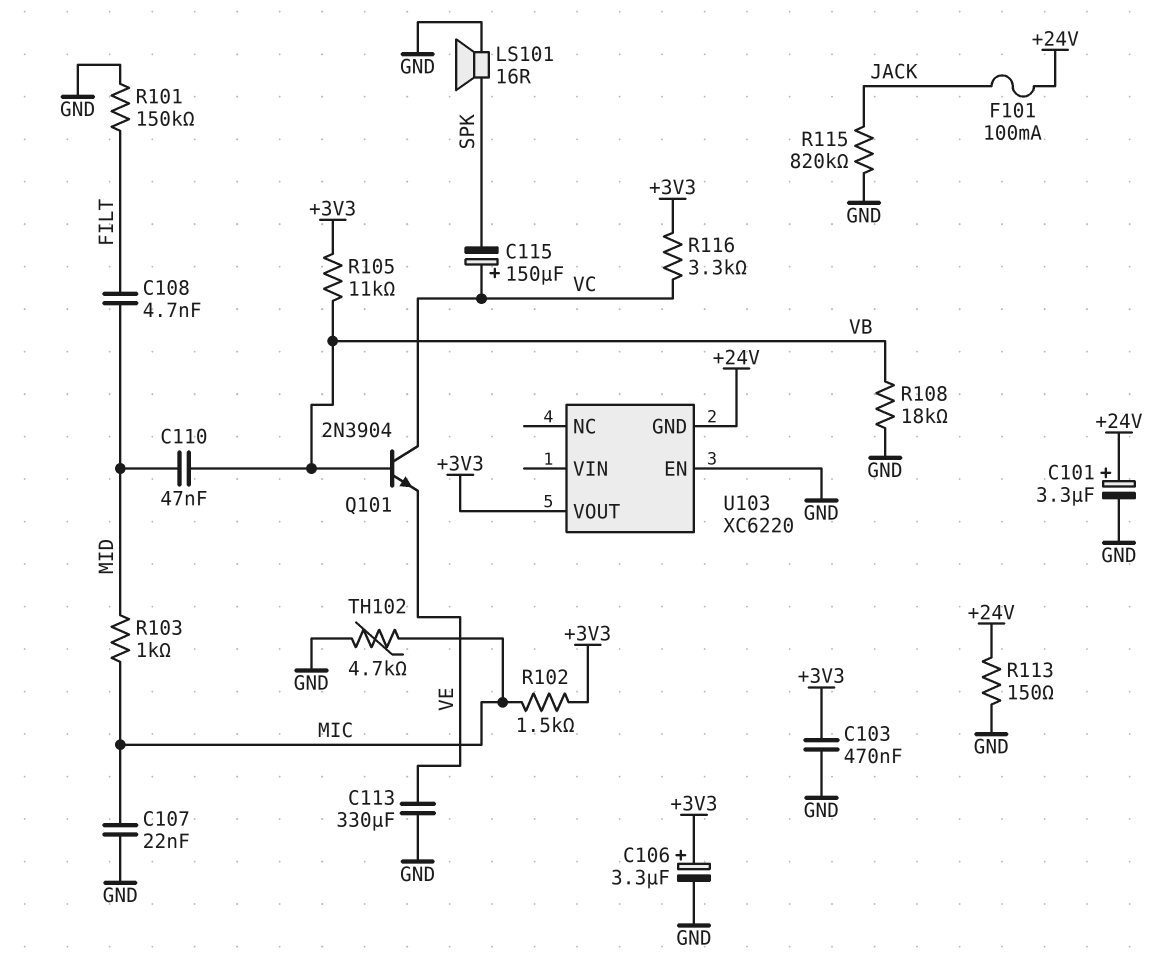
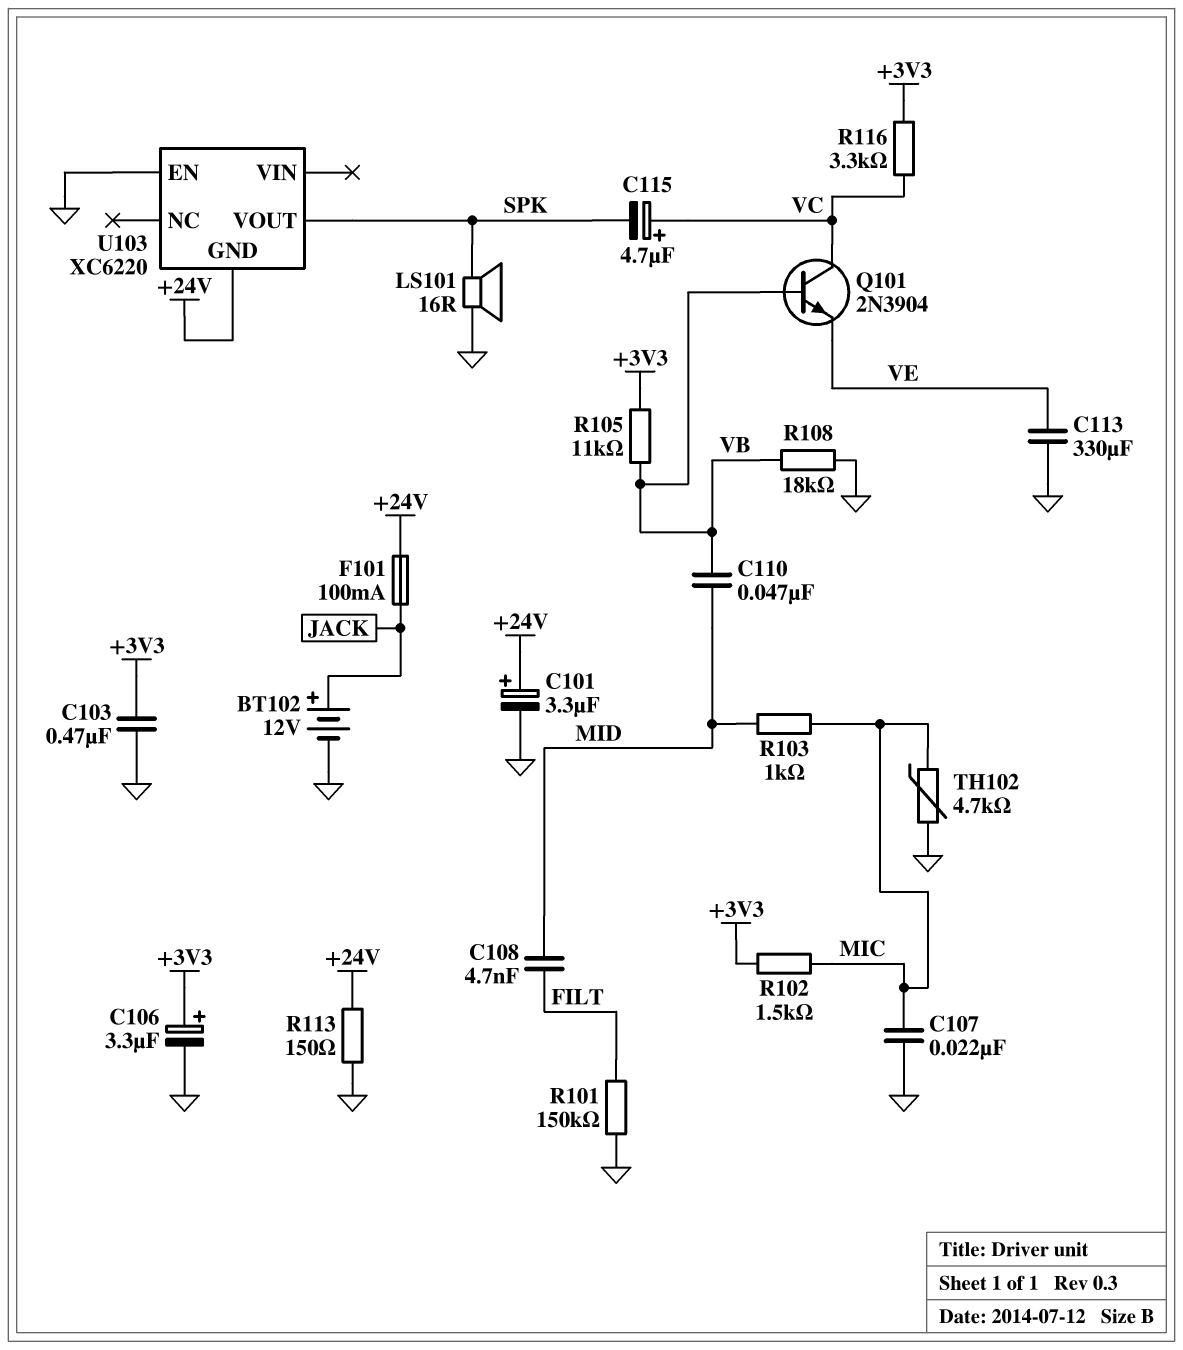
BT102: none -> 12V (plus JACK, minus GND)
C115: 150uF (plus VC, minus SPK) -> 4.7uF (plus VC, minus SPK)
R115: 820k (GND, JACK) -> none
U103 pin VOUT: +3V3 -> SPK

